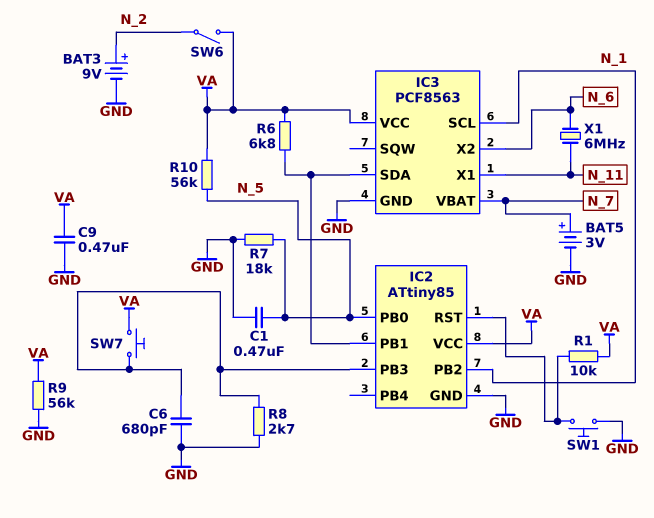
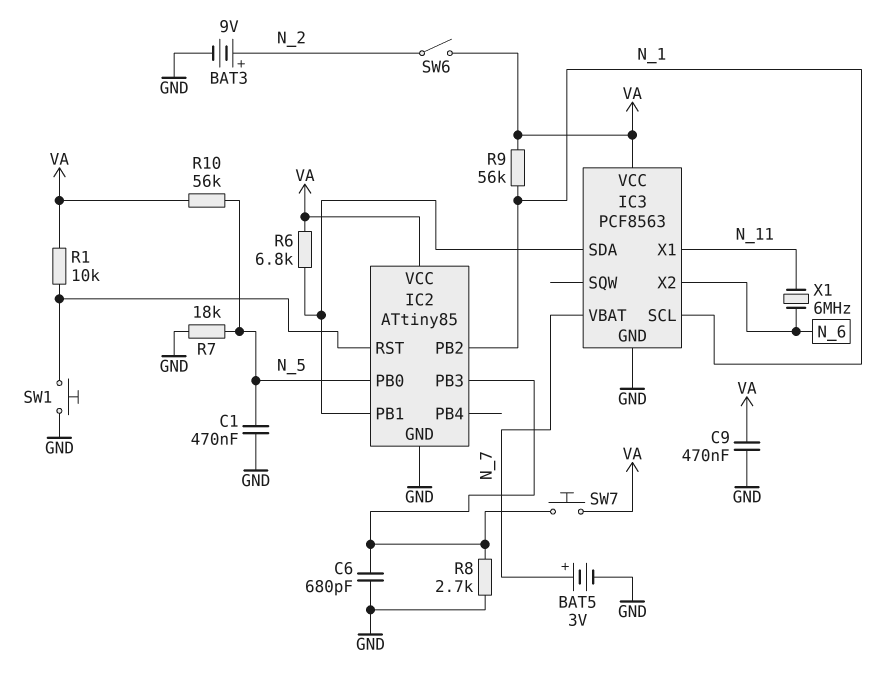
R9: 56k (GND, VA) -> 56k (N_1, VA)

